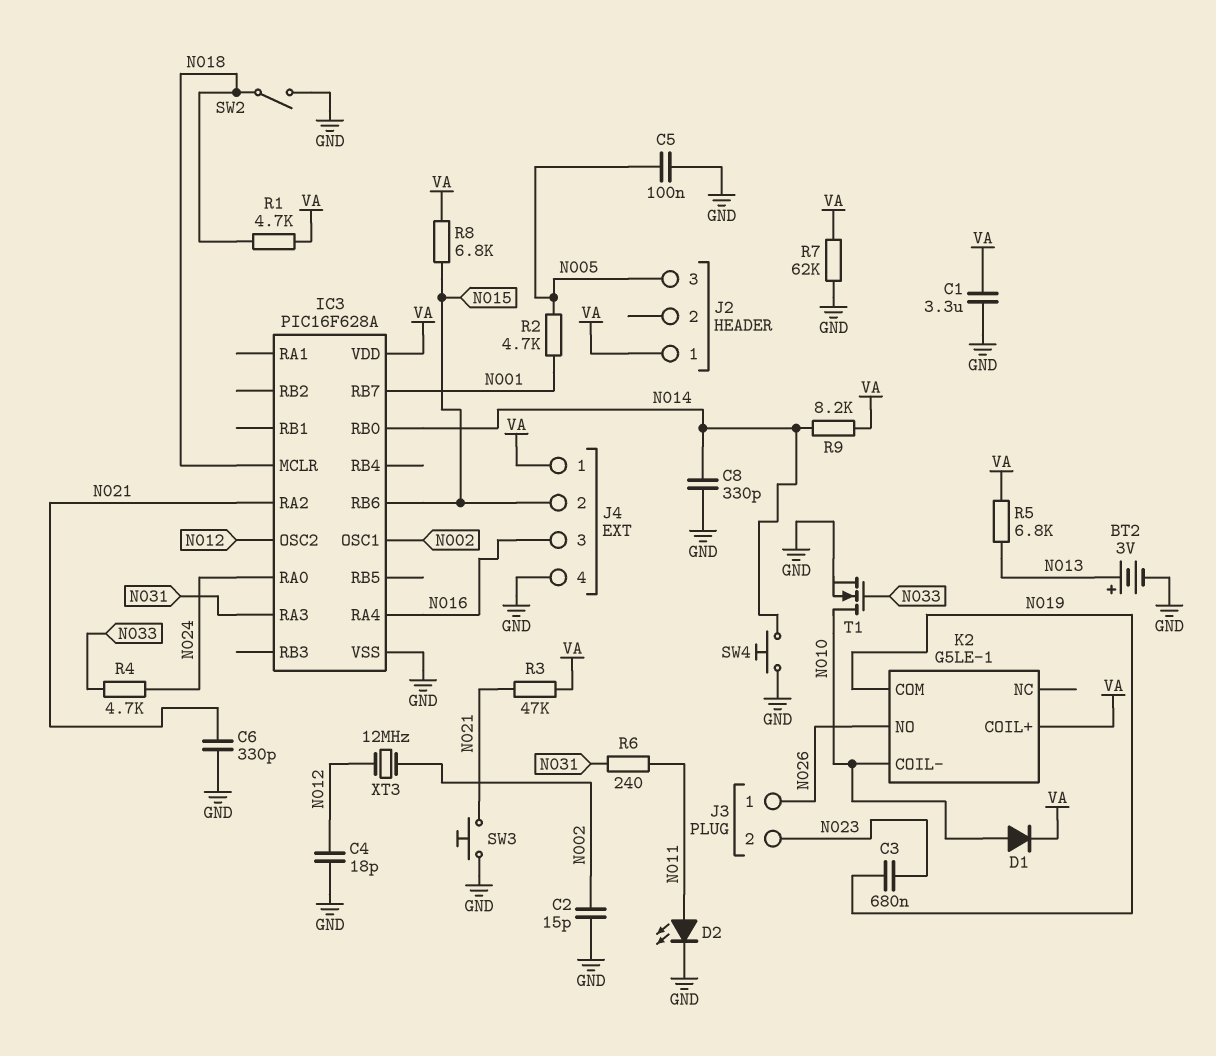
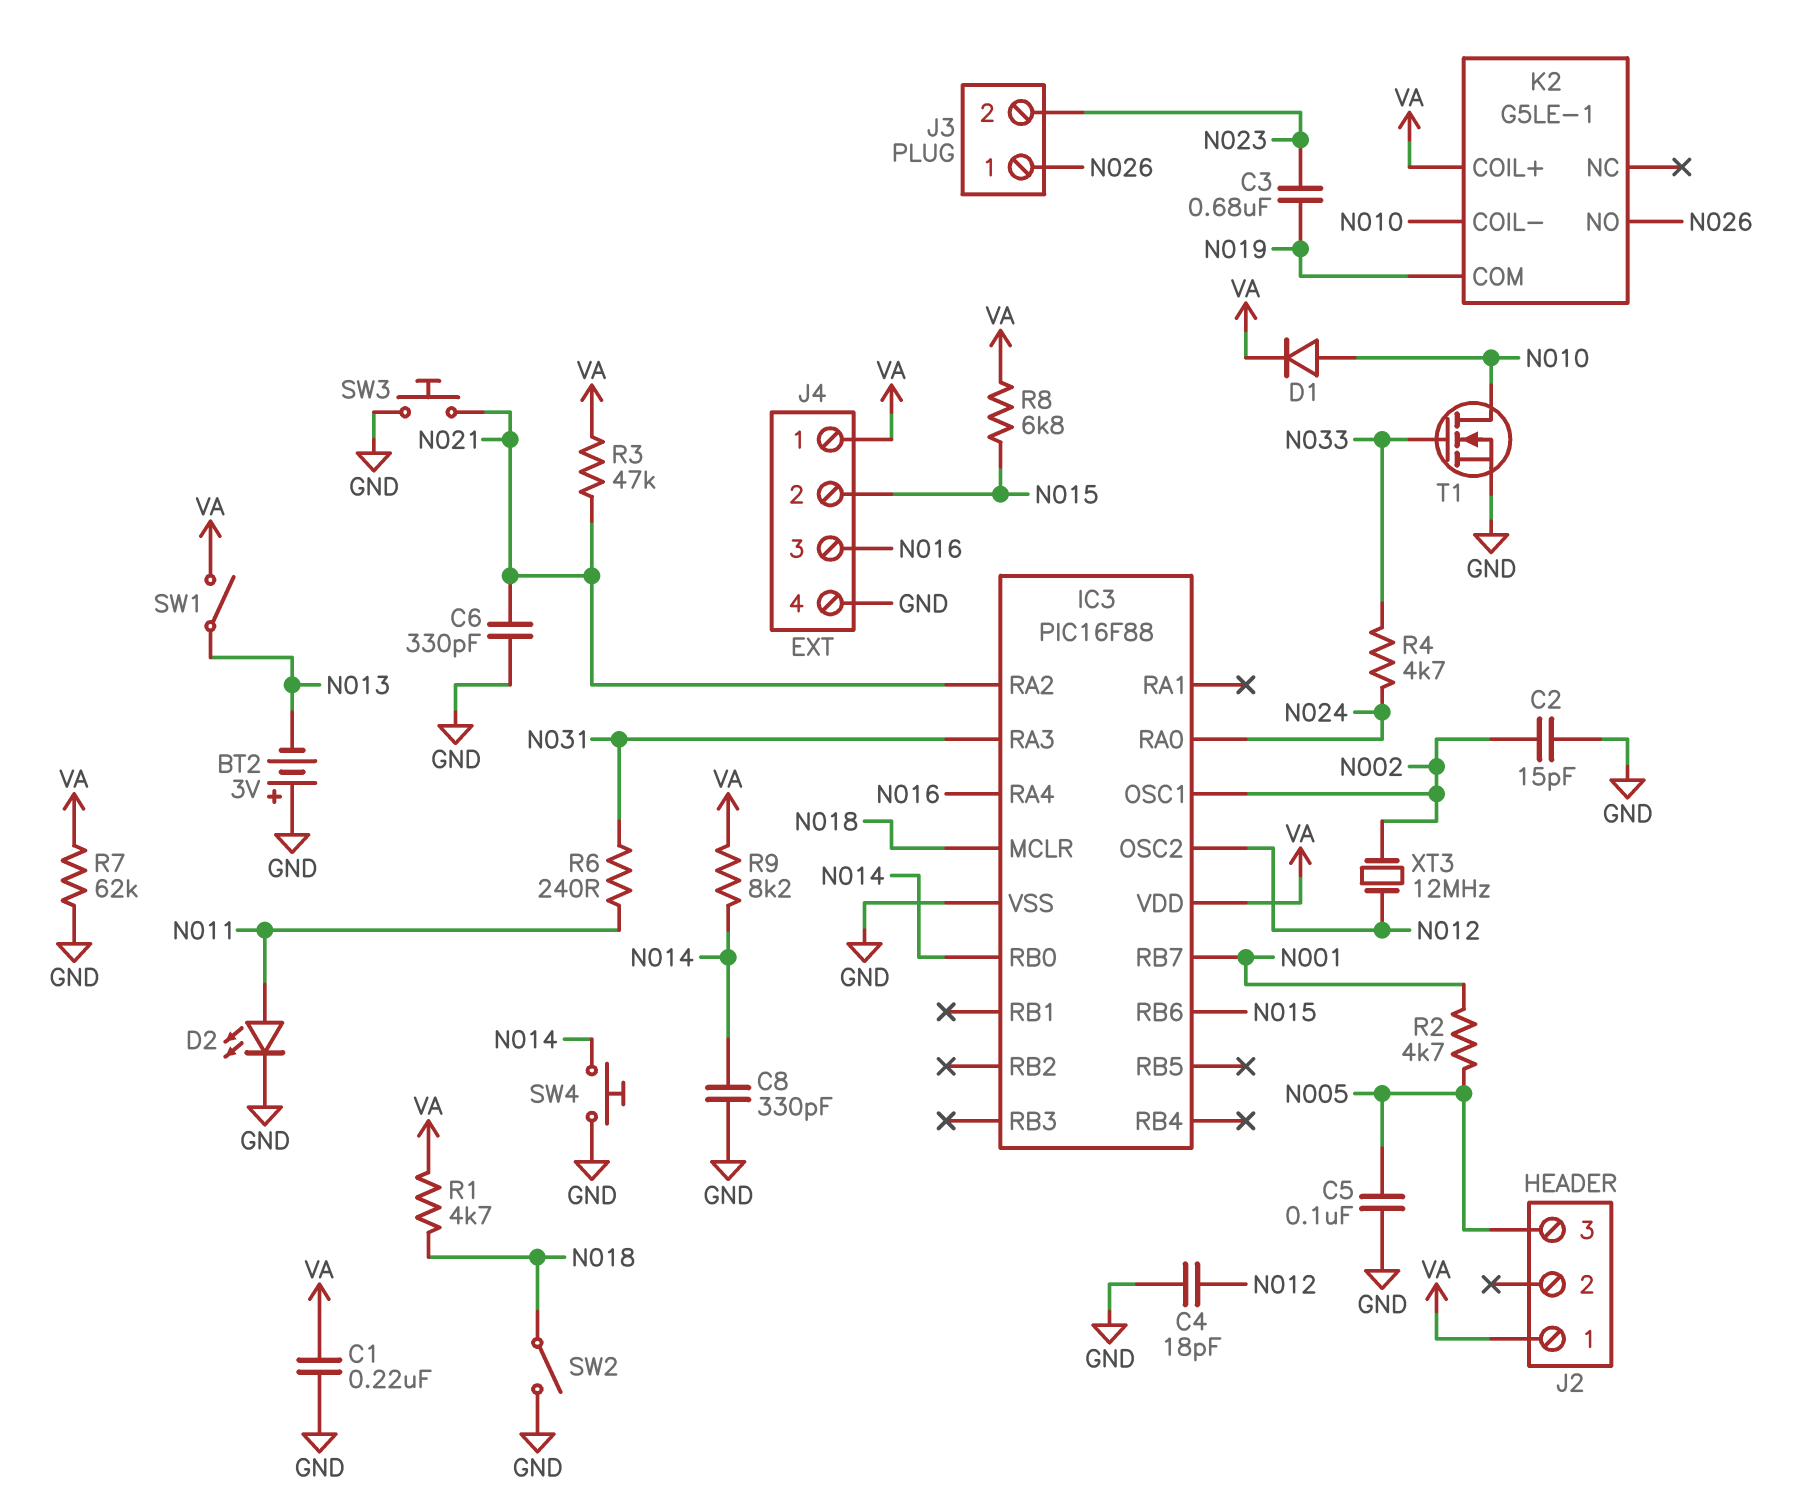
BT2: 3V (plus N013, minus GND) -> 3V (plus GND, minus N013)
C1: 3.3uF (GND, VA) -> 220nF (GND, VA)
IC3: PIC16F628A -> PIC16F88
R5: 6.8k (N013, VA) -> none
SW1: none -> switch (N013, VA)

